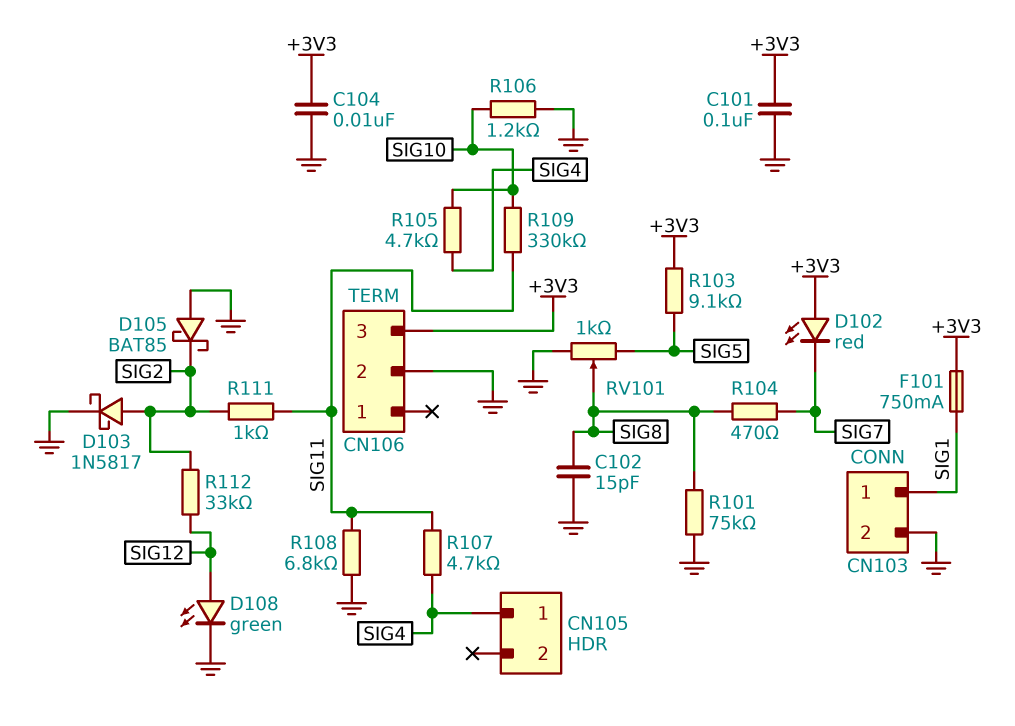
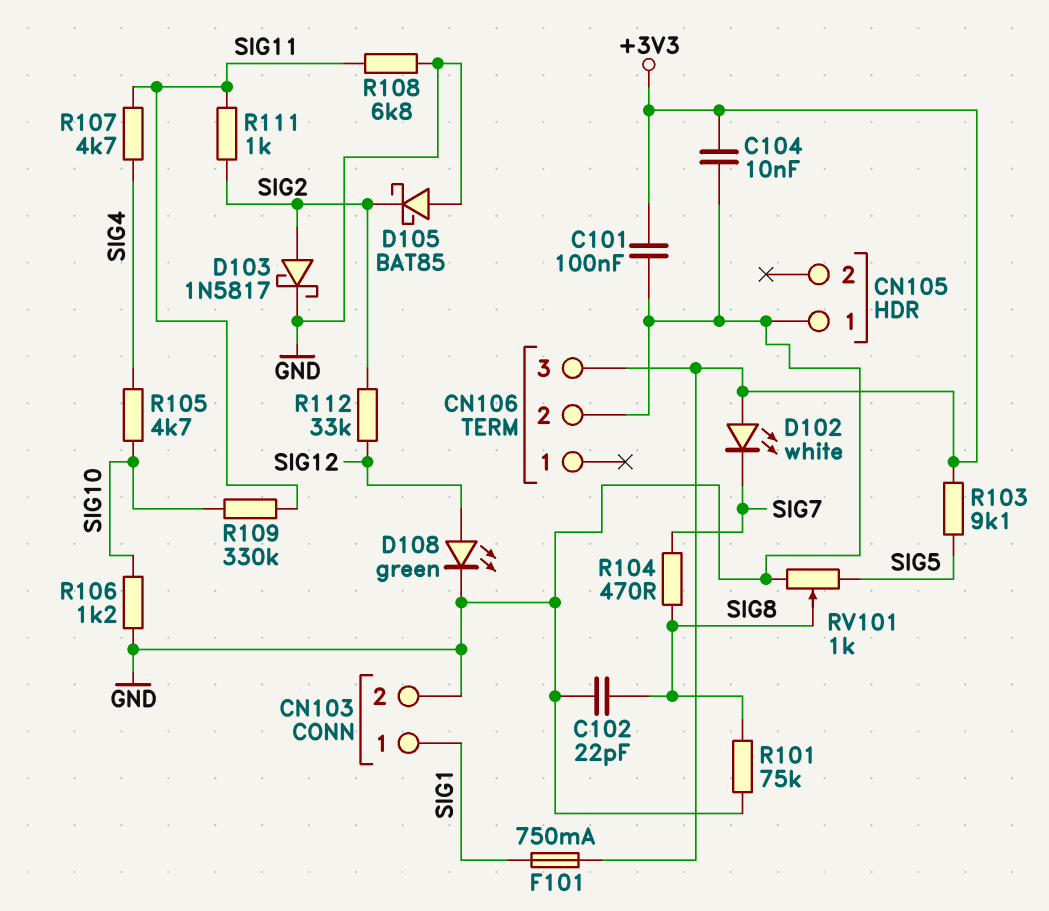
C102: 15pF (GND, SIG8) -> 22pF (GND, SIG8)
CN105 pin 1: SIG4 -> GND
D102: LED red (A +3V3, K SIG7) -> LED white (A +3V3, K SIG7)

